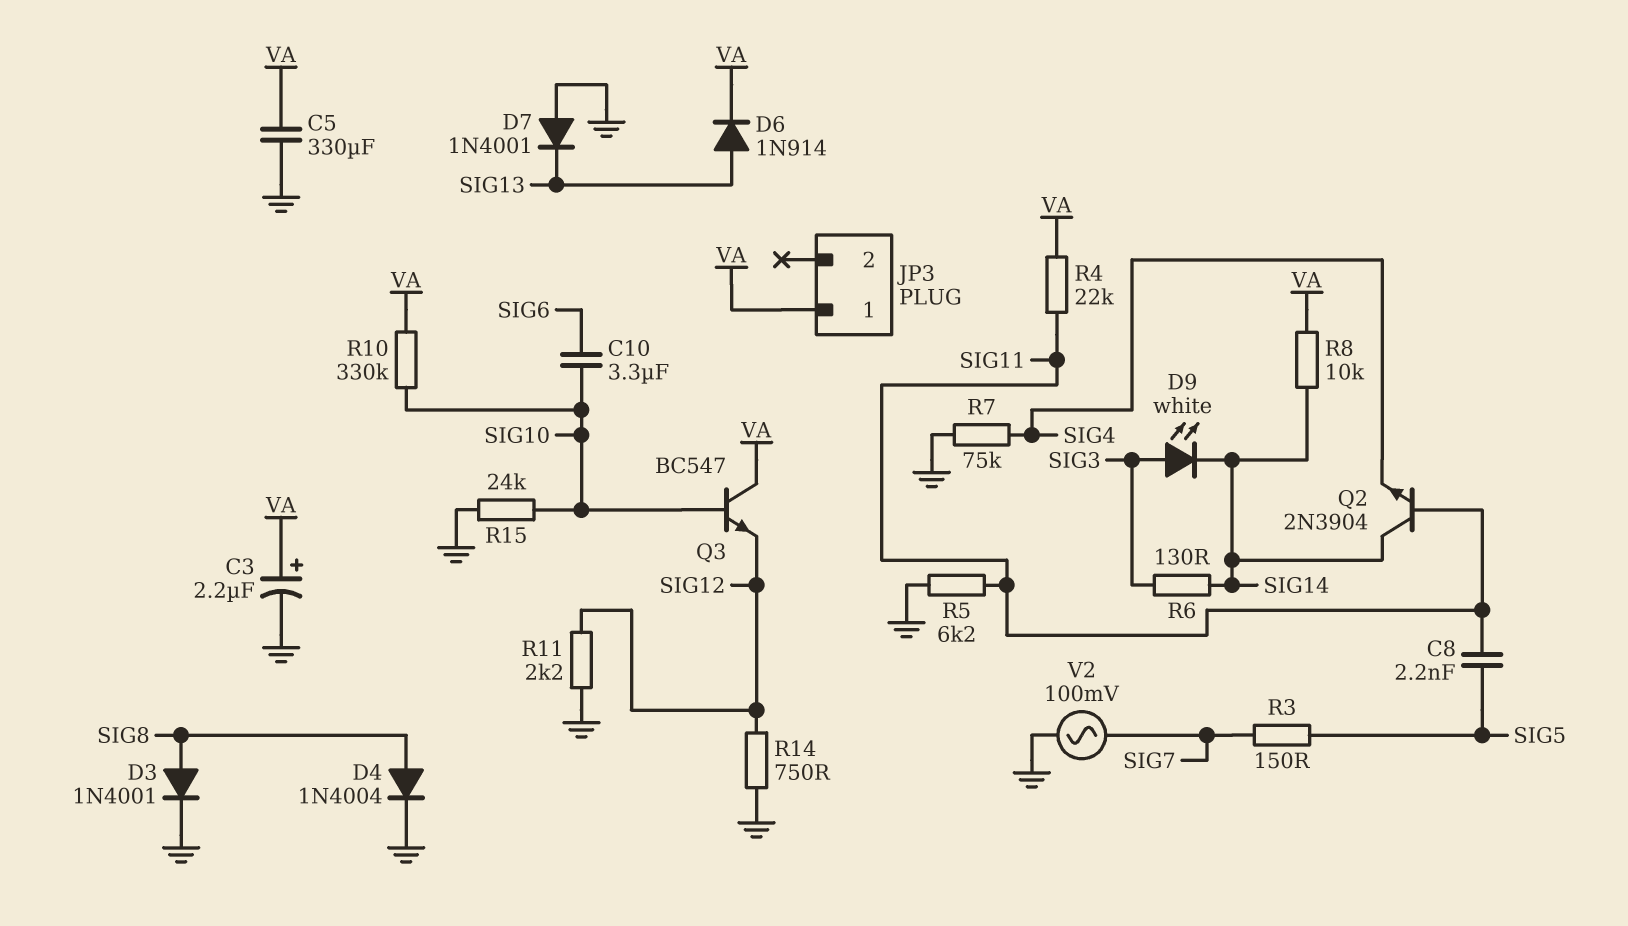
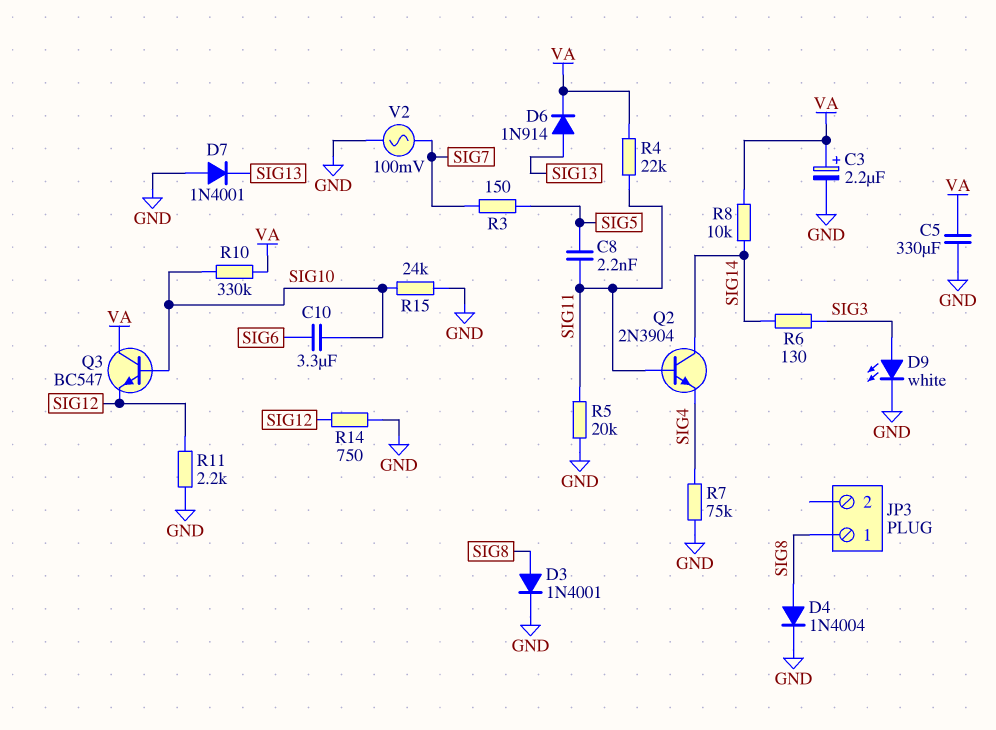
D9: LED white (A SIG3, K SIG14) -> LED white (A SIG3, K GND)
JP3 pin 1: VA -> SIG8
R5: 6.2k (GND, SIG11) -> 20k (GND, SIG11)

